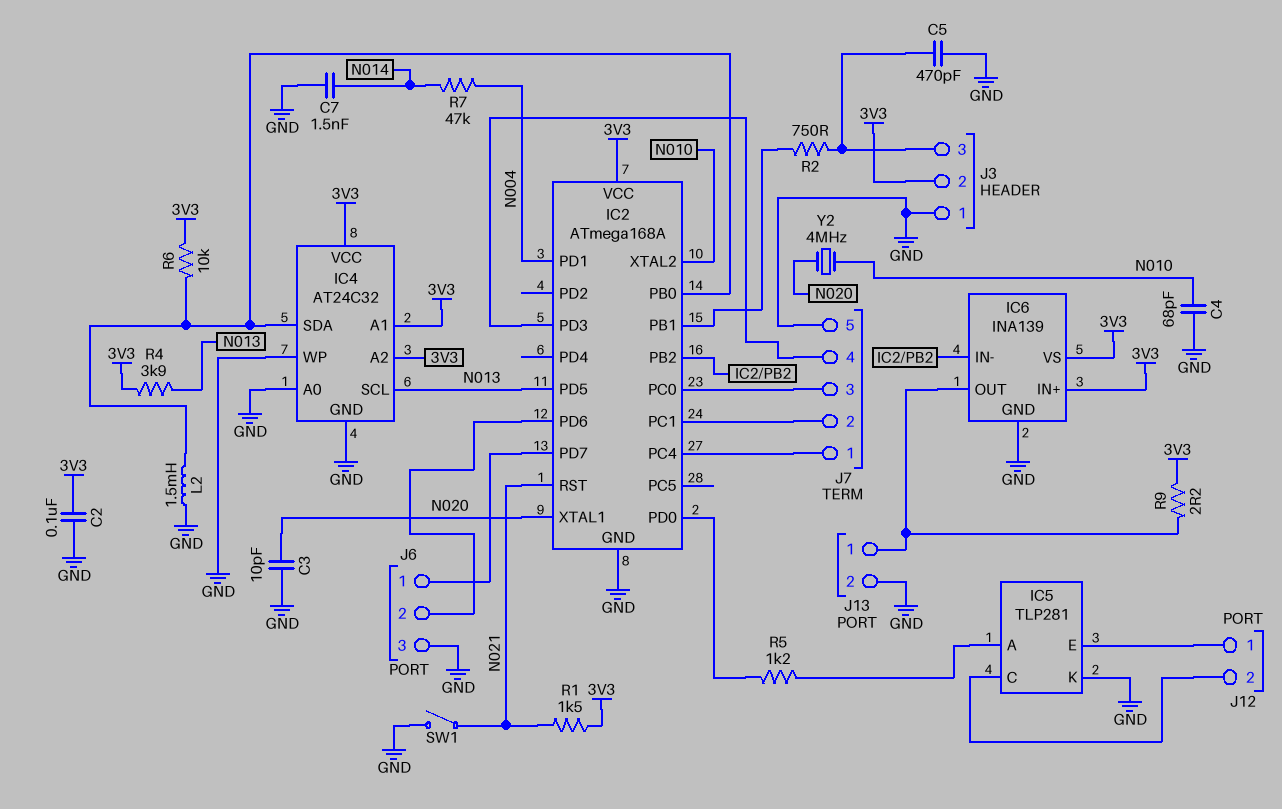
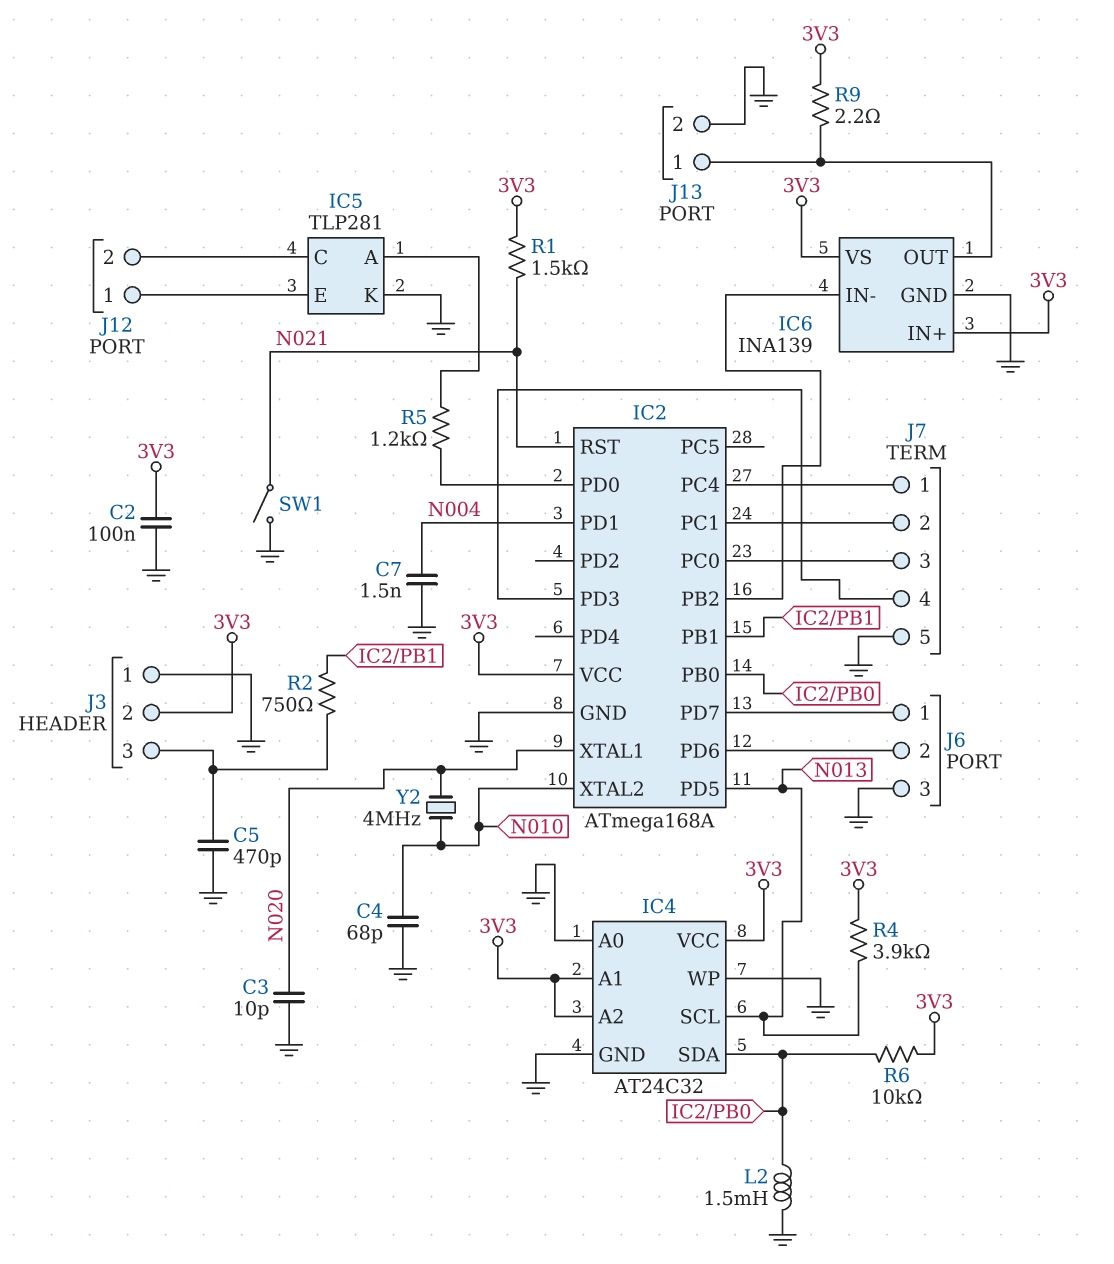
C7: 1.5nF (GND, N014) -> 1.5nF (GND, N004)
R7: 47k (N004, N014) -> none

